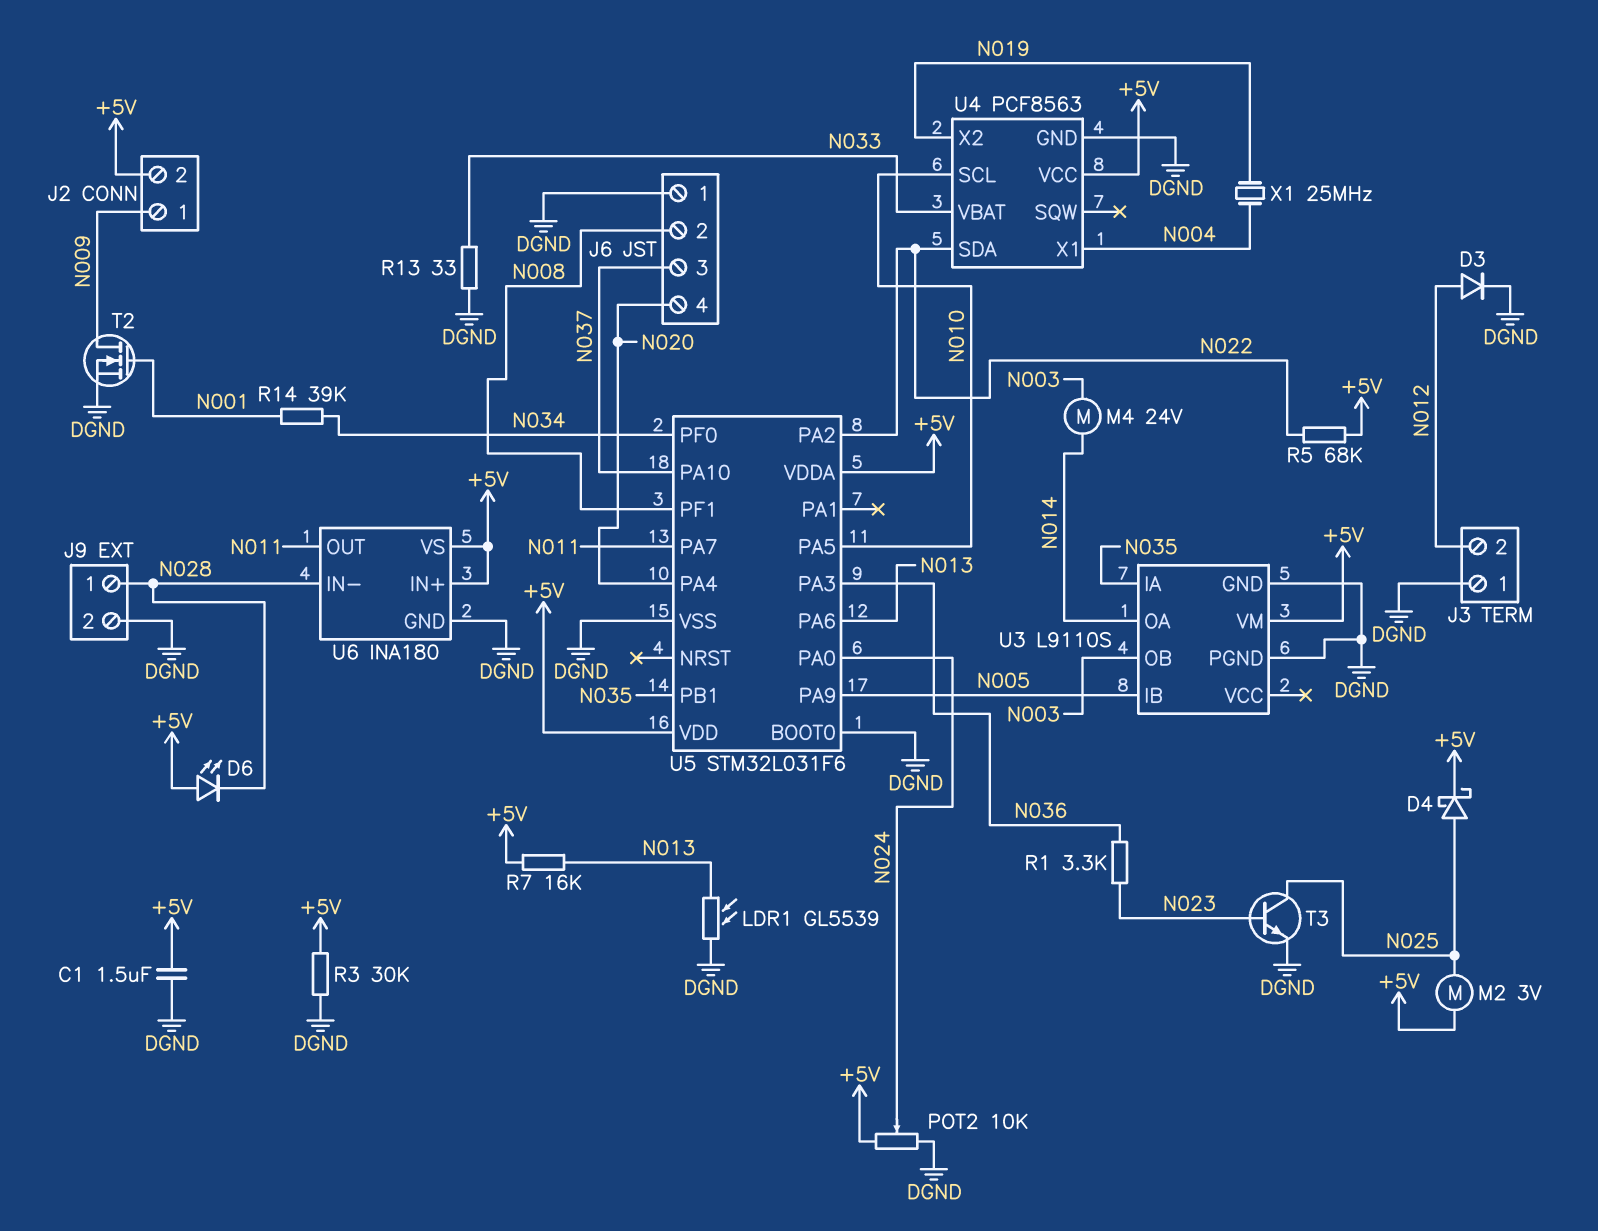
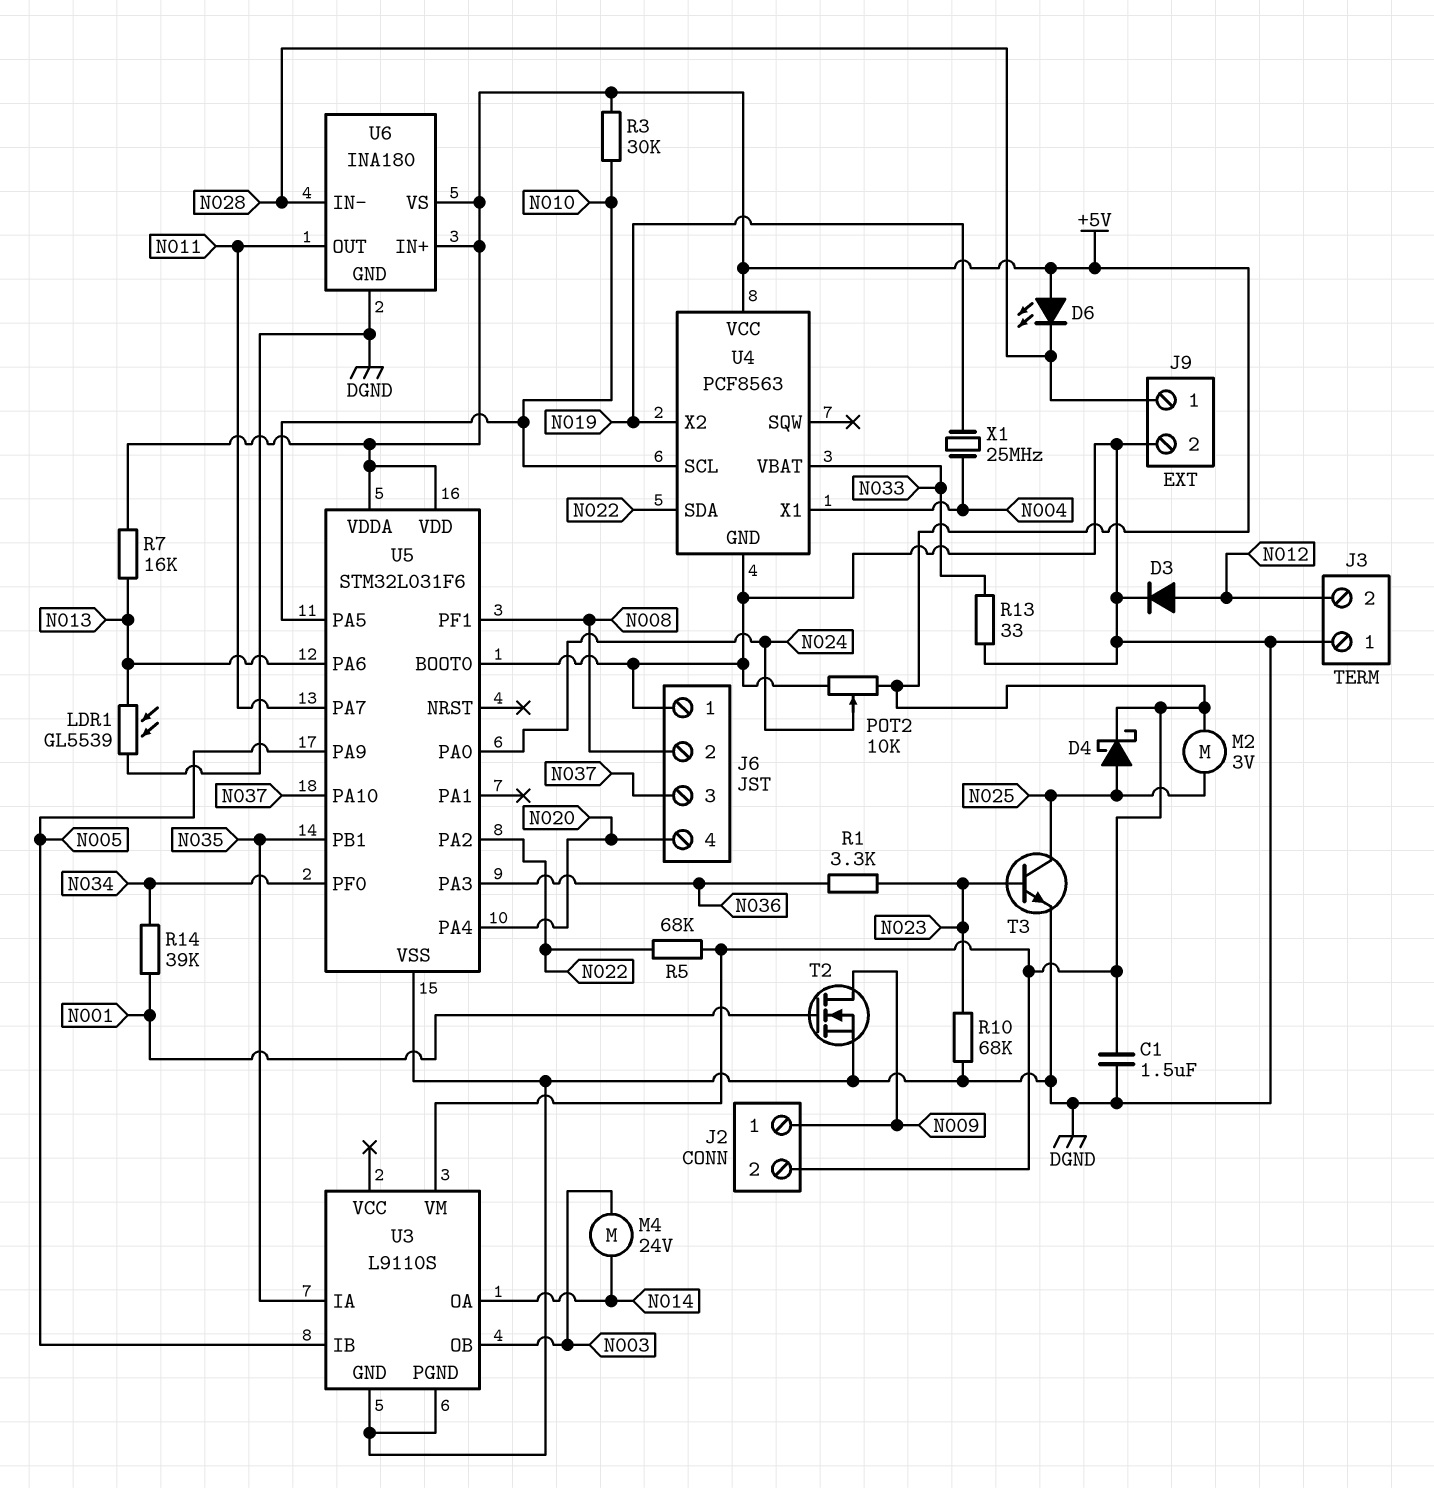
R3: 30k (+5V, DGND) -> 30k (+5V, N010)
R10: none -> 68k (DGND, N023)

